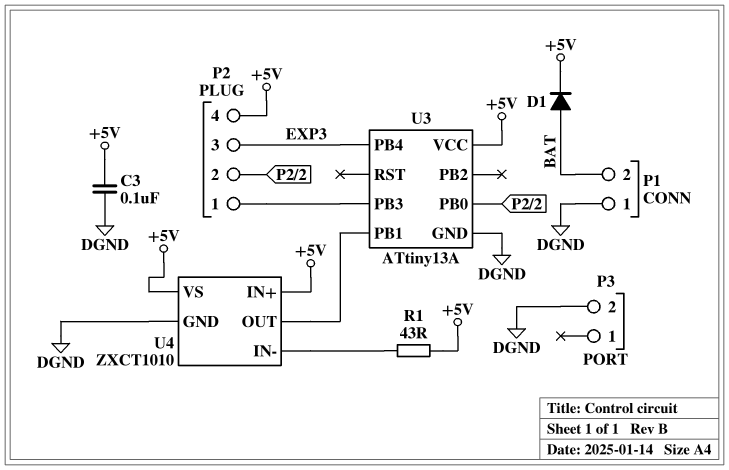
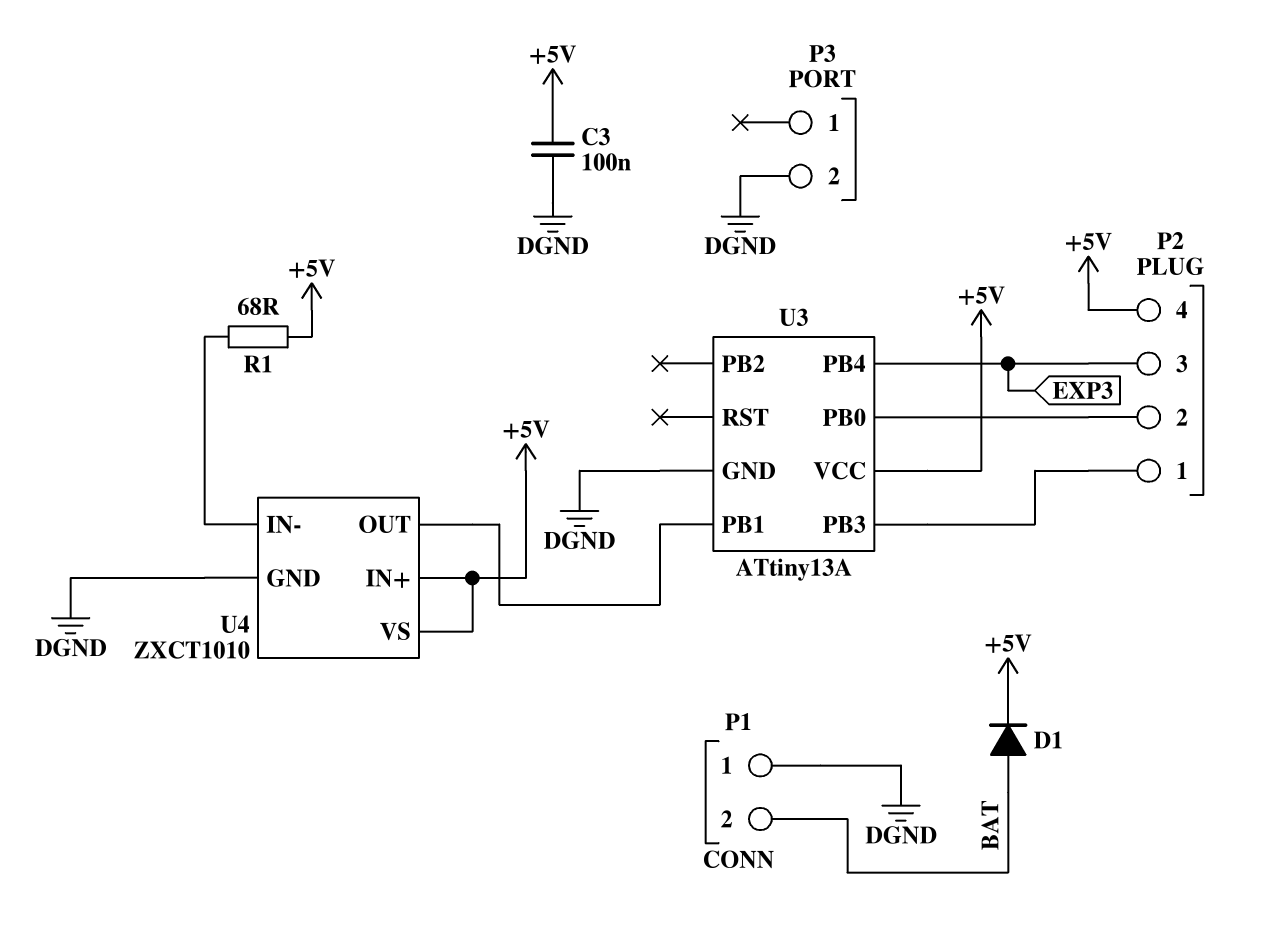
R1: 43 (+5V, U4/IN-) -> 68 (+5V, U4/IN-)

